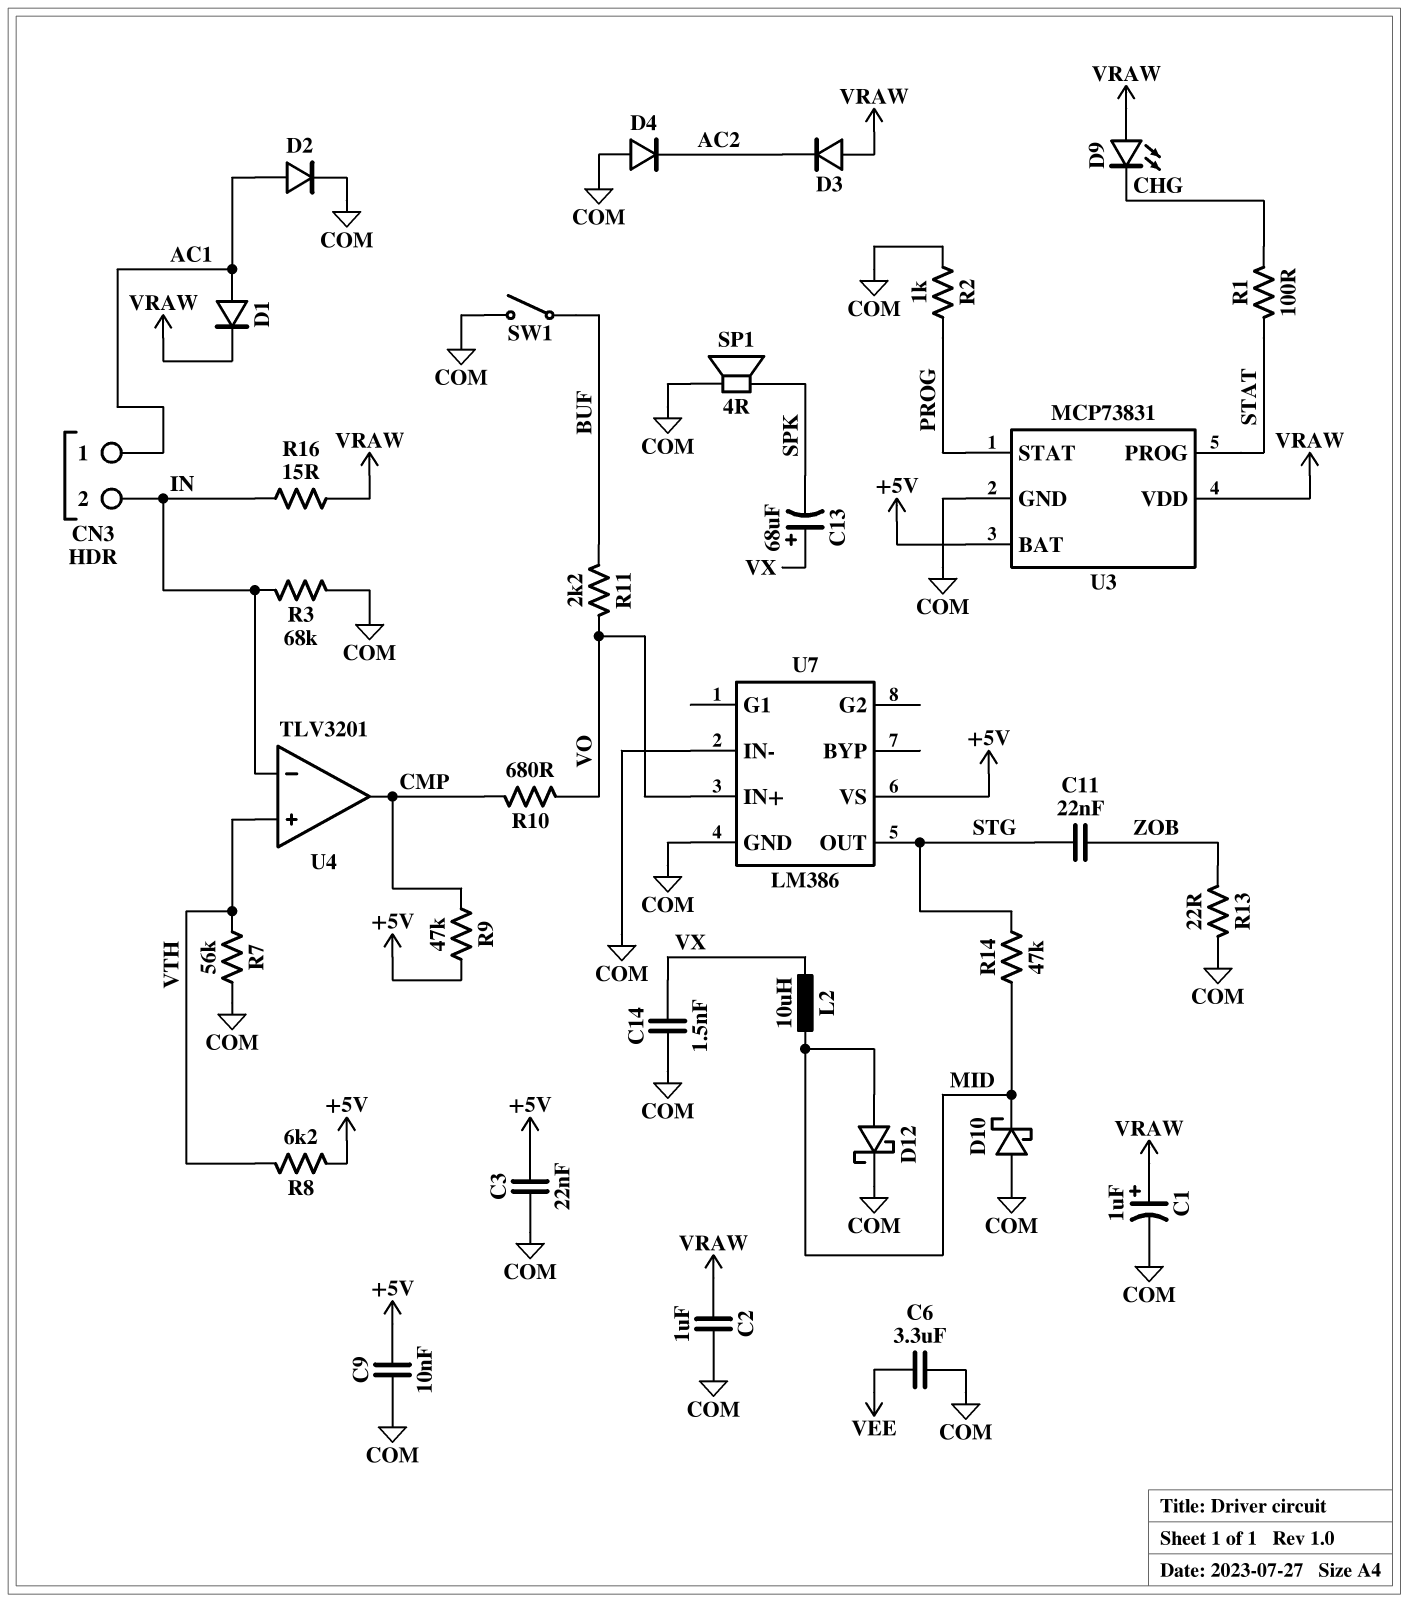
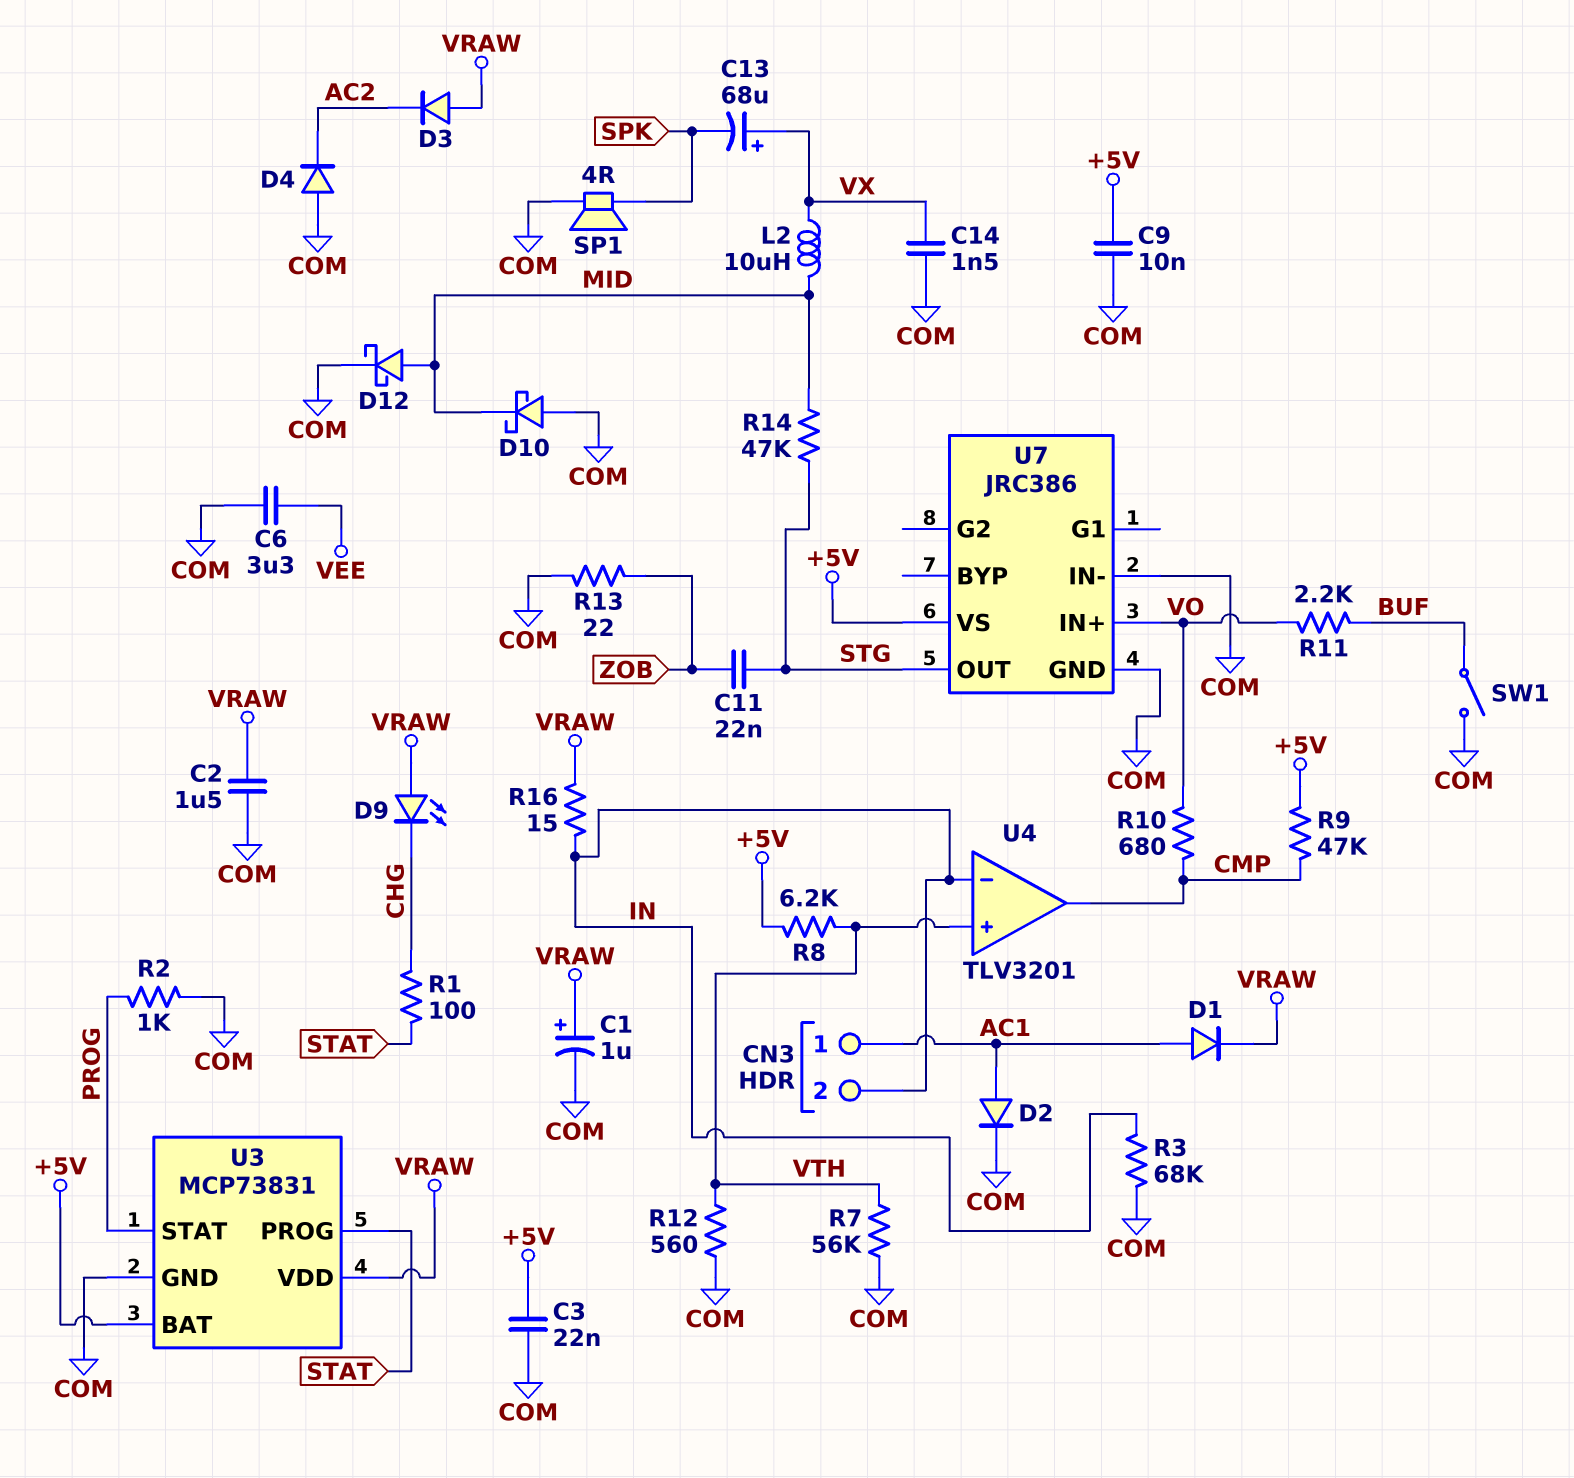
C2: 1uF (COM, VRAW) -> 1.5uF (COM, VRAW)
R12: none -> 560 (COM, VTH)
U7: LM386 -> JRC386

